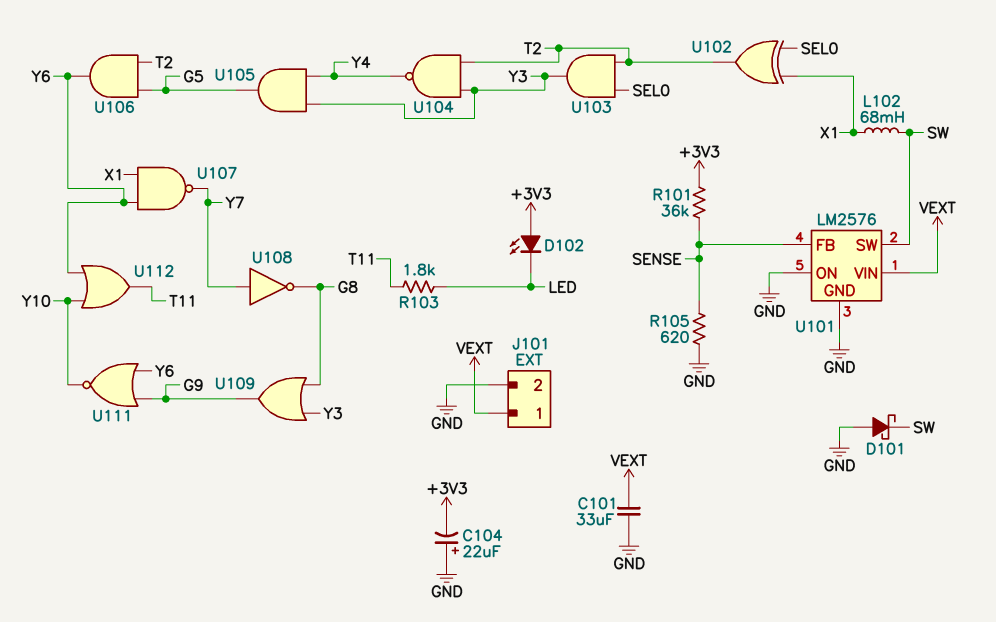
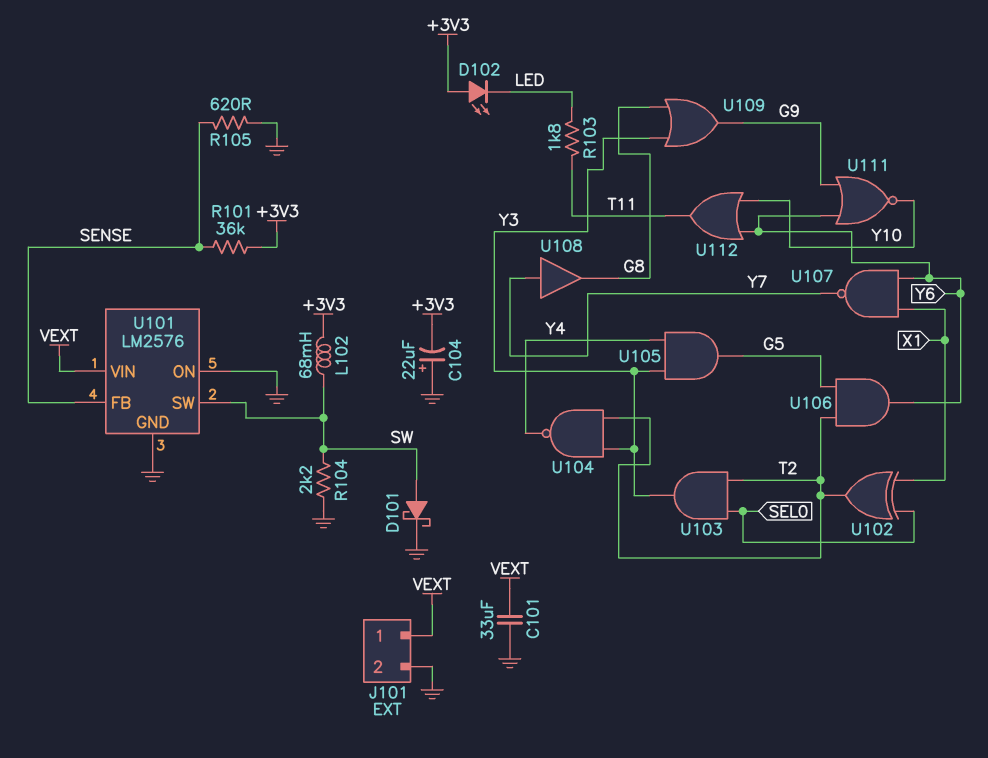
D101: schottky (A GND, K SW) -> schottky (A SW, K GND)
L102: 68mH (SW, X1) -> 68mH (+3V3, SW)
R104: none -> 2.2k (GND, SW)
U108: NOT (in Y7, out G8) -> buffer (in Y7, out G8)

